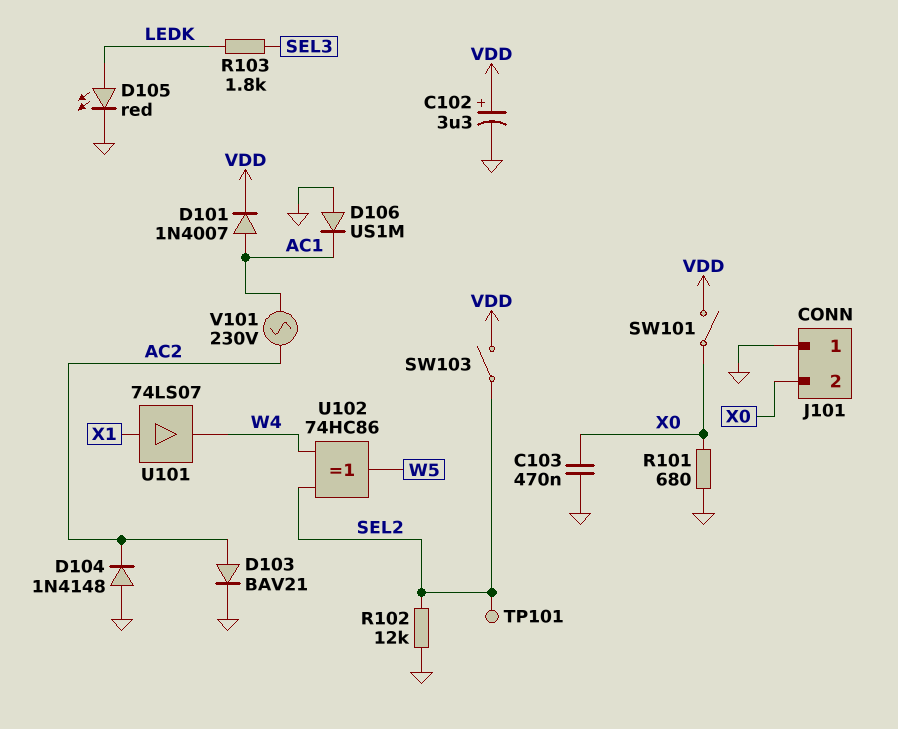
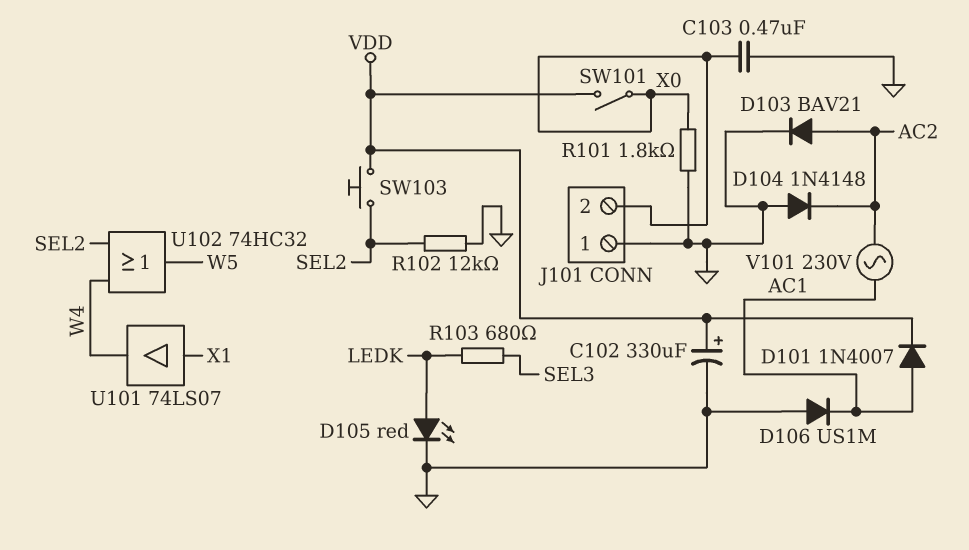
C102: 3.3uF (plus VDD, minus GND) -> 330uF (plus VDD, minus GND)
R101: 680 (GND, X0) -> 1.8k (GND, X0)
R103: 1.8k (LEDK, SEL3) -> 680 (LEDK, SEL3)
SW103: switch (SEL2, VDD) -> button (SEL2, VDD)
TP101: test point (SEL2) -> none
U102: XOR 74HC86 (in SEL2, in W4, out W5) -> OR 74HC32 (in SEL2, in W4, out W5)

